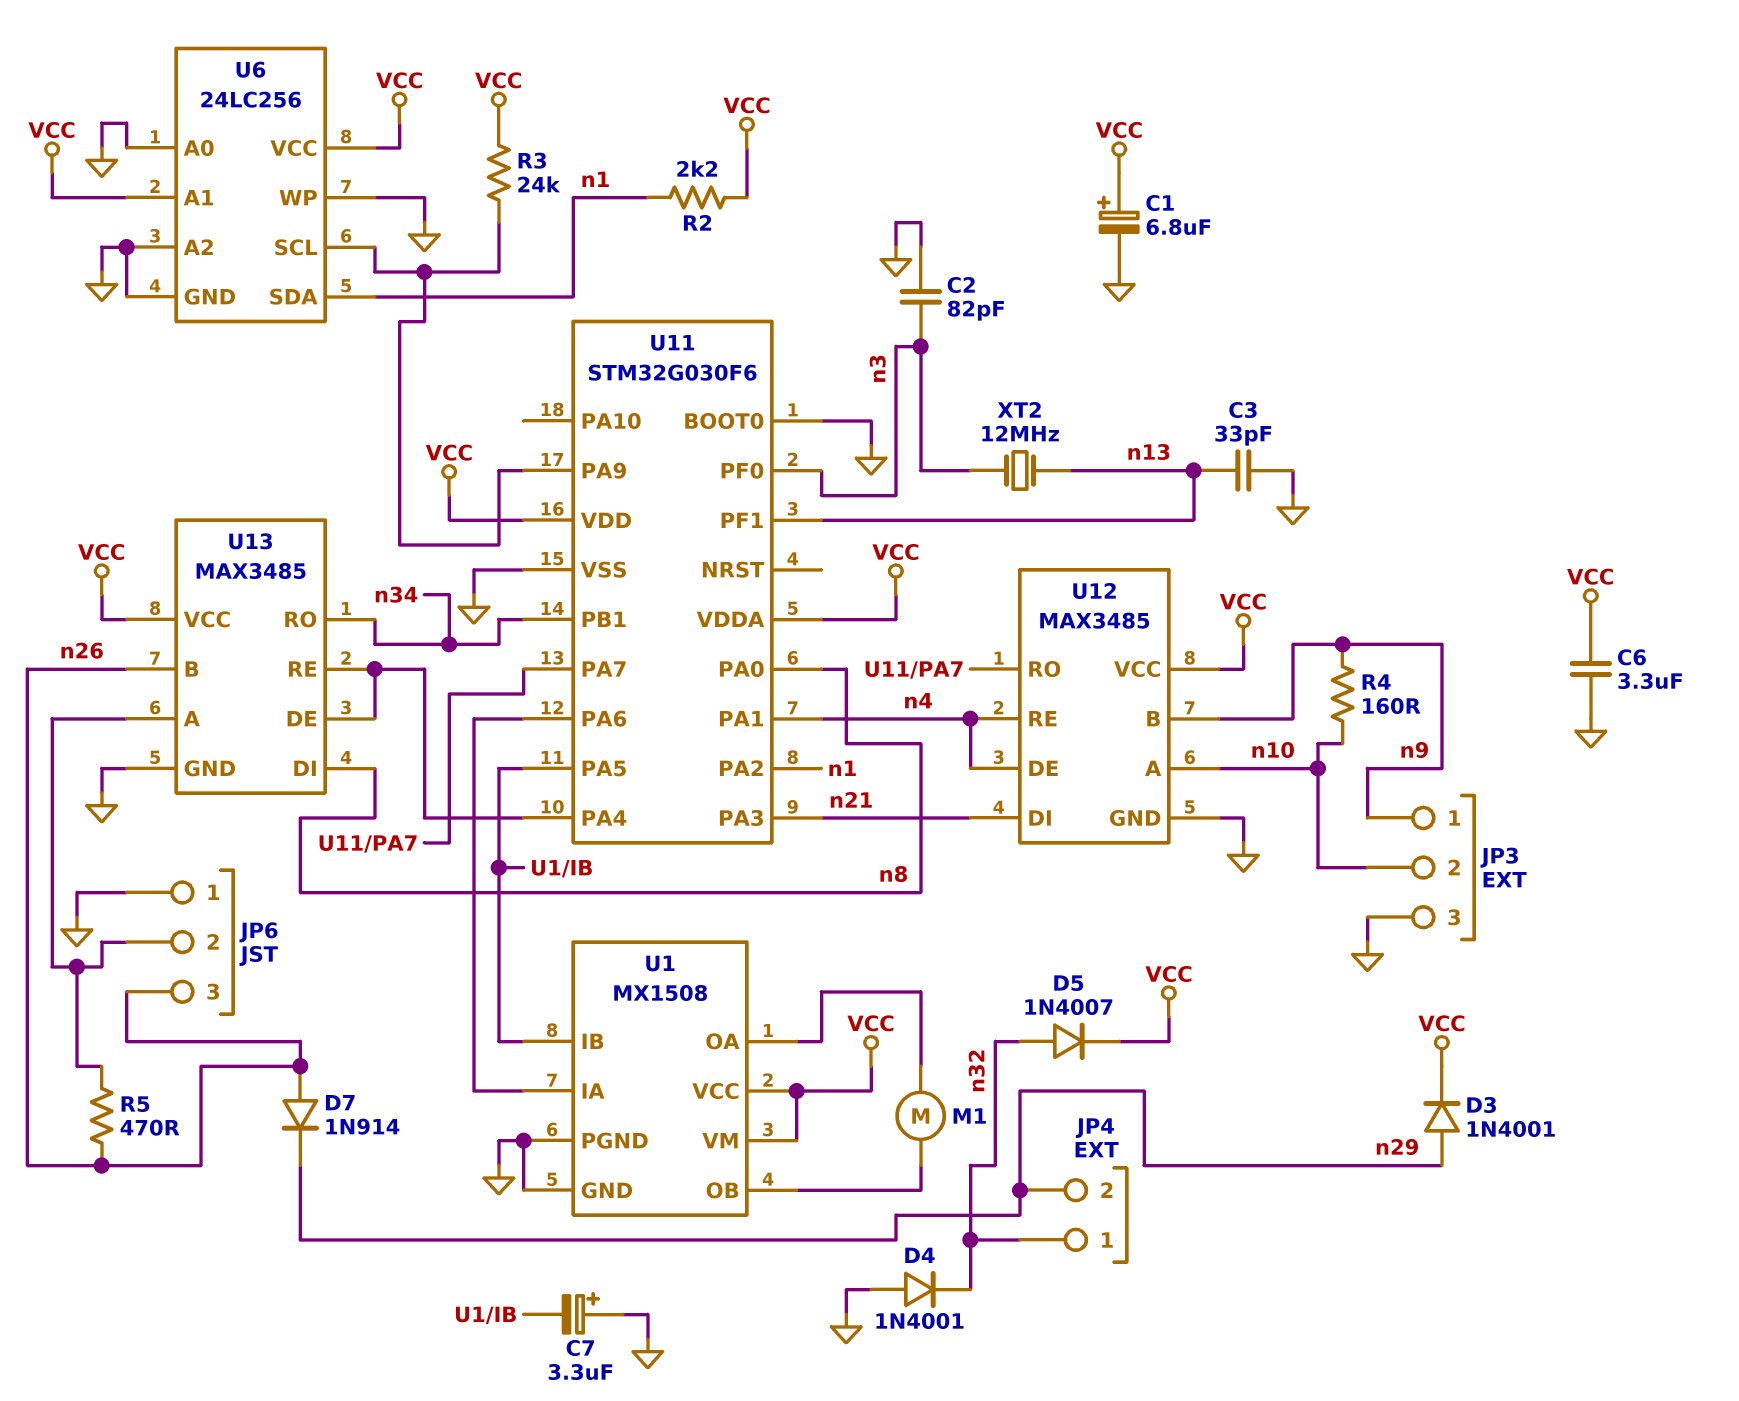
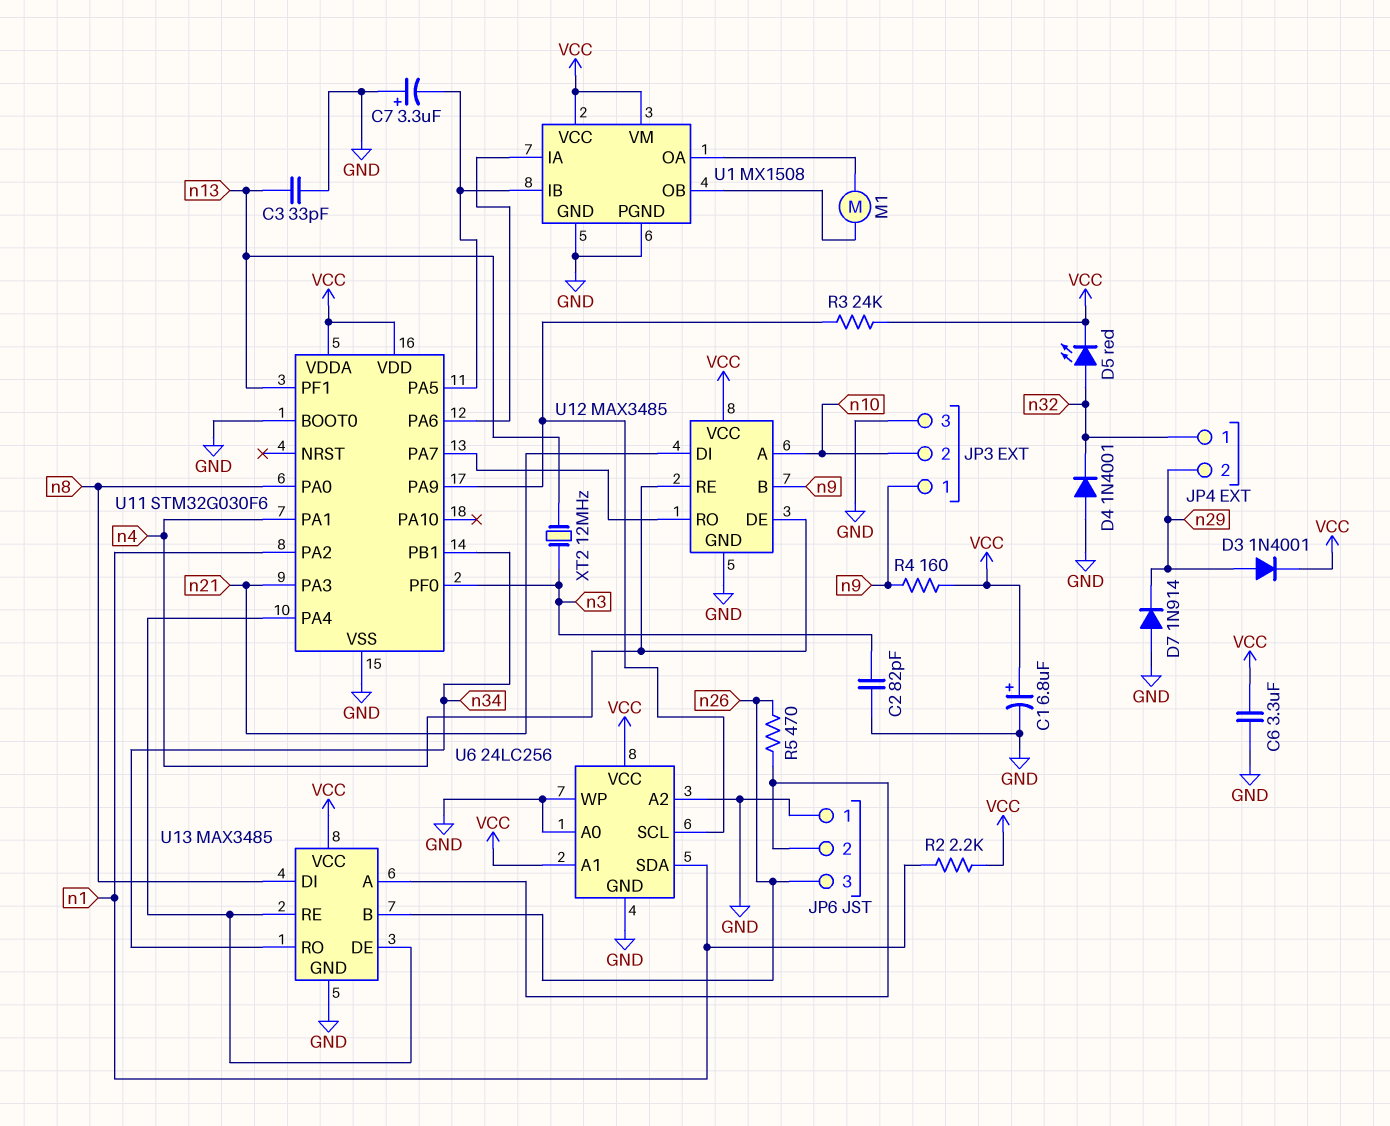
D5: diode 1N4007 (A n32, K VCC) -> LED red (A n32, K VCC)
D7: diode 1N914 (A n26, K n29) -> diode 1N914 (A GND, K n29)
R4: 160 (n9, n10) -> 160 (VCC, n9)

